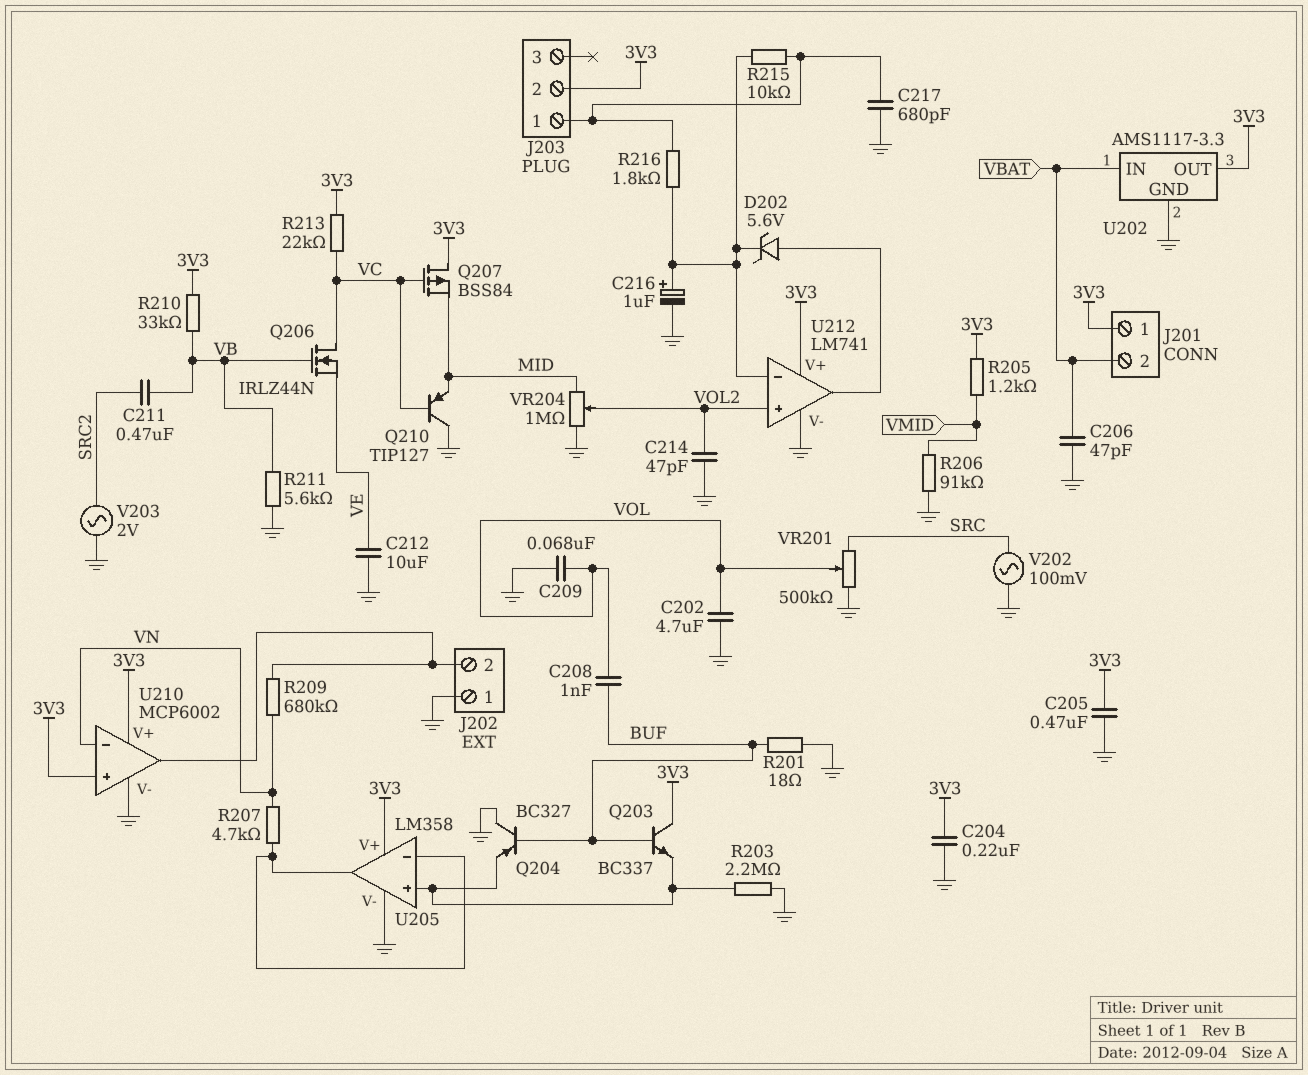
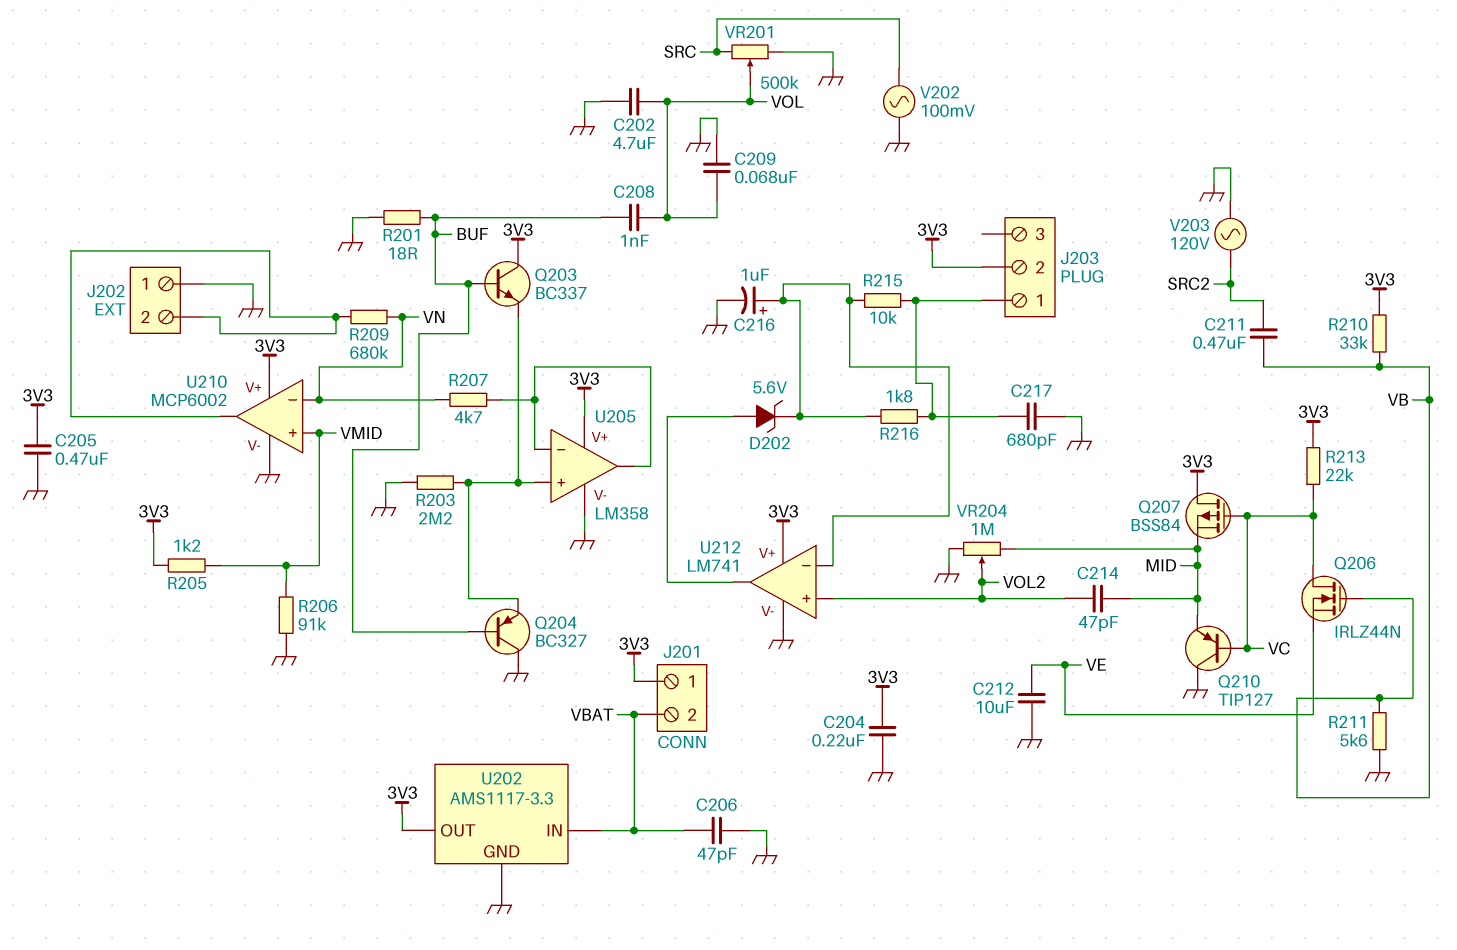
C214: 47pF (GND, VOL2) -> 47pF (MID, VOL2)
U210 pin in+: 3V3 -> VMID
V203: AC 2V (GND, SRC2) -> AC 120V (GND, SRC2)

